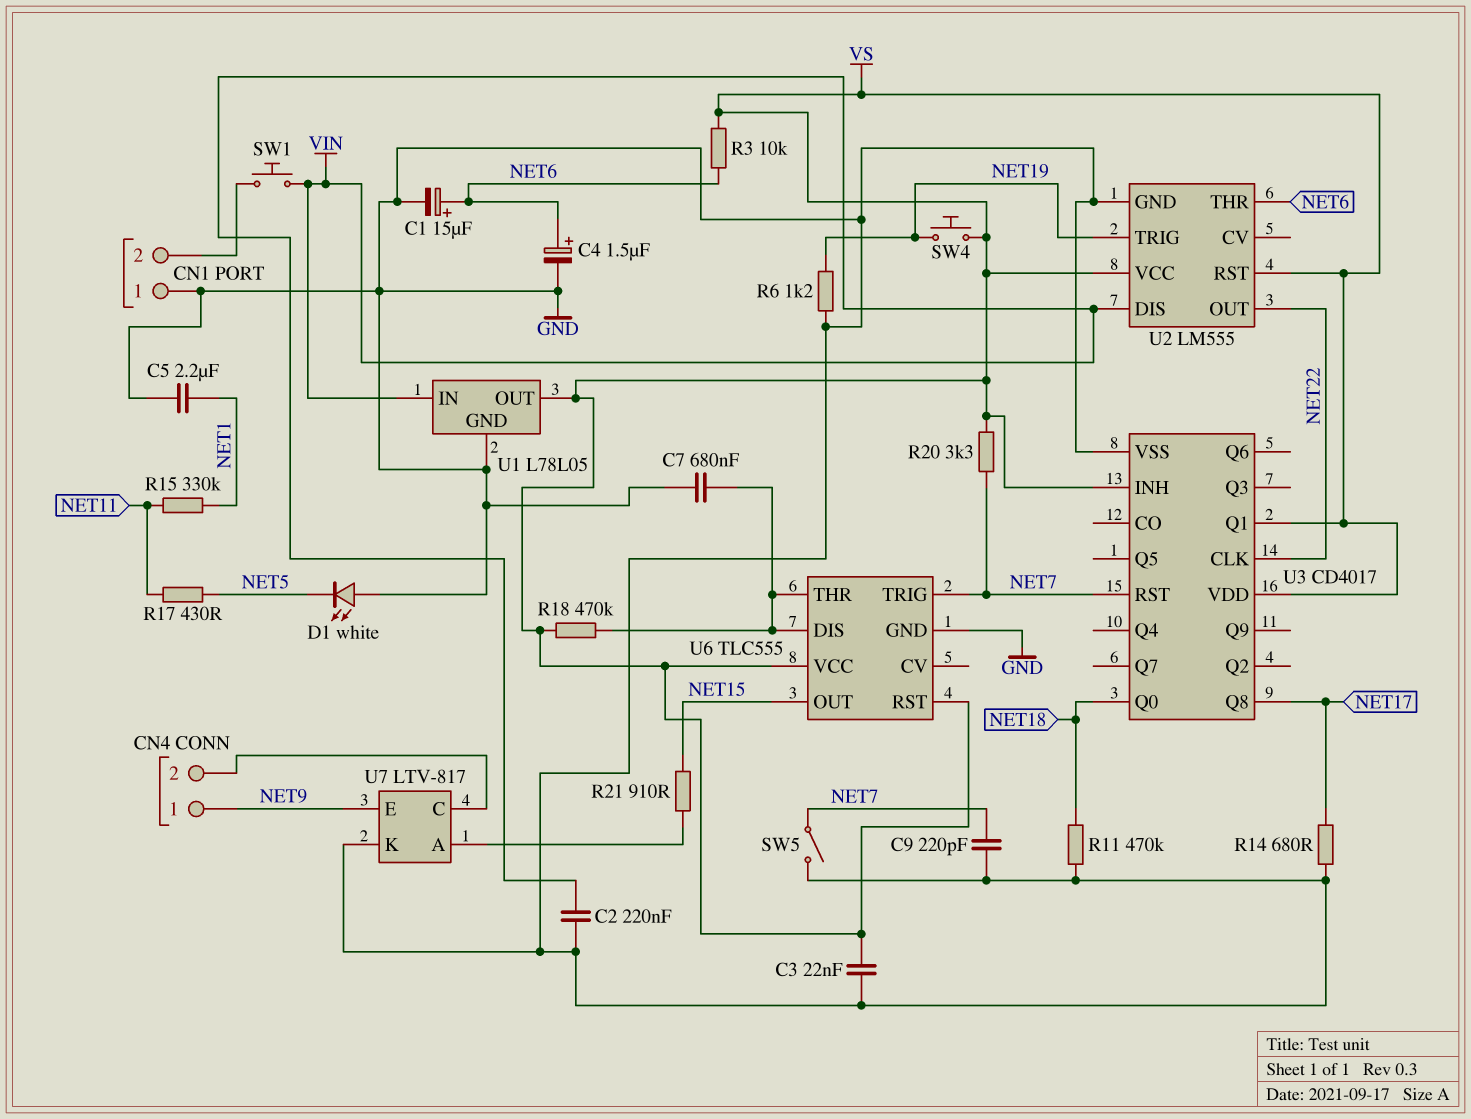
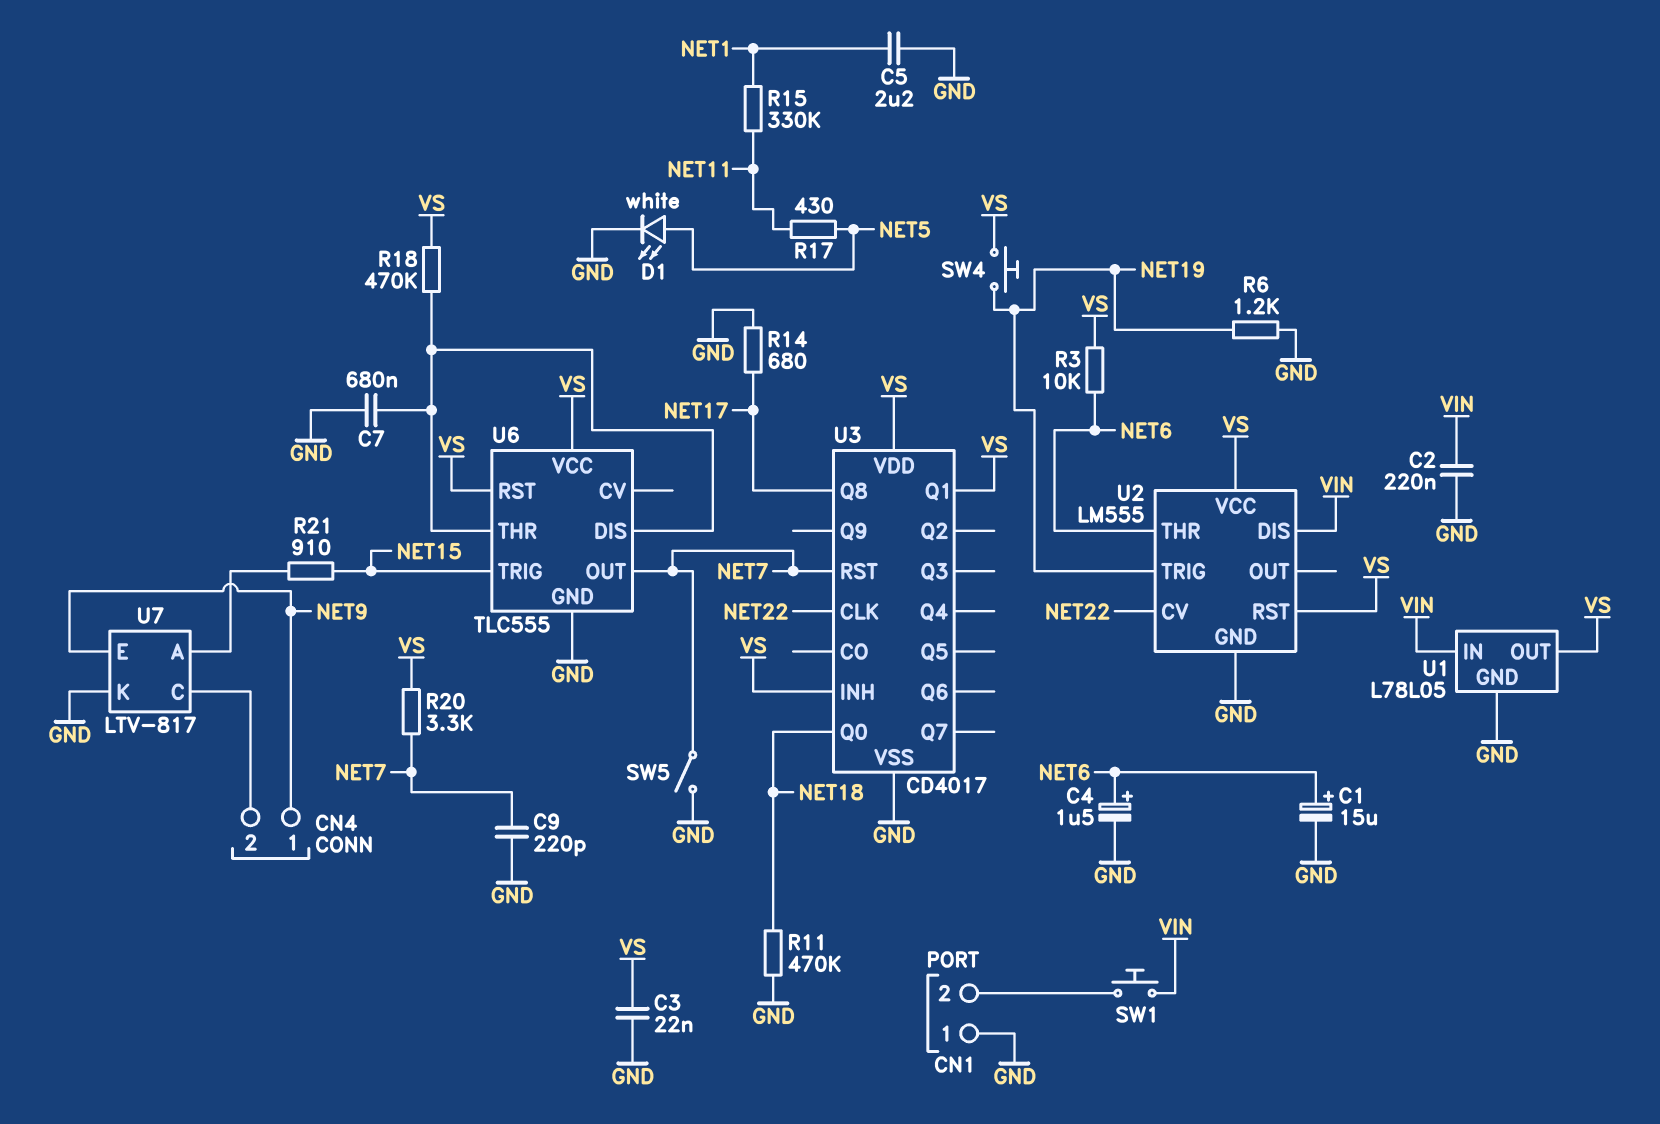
D1: LED white (A GND, K NET5) -> LED white (A NET5, K GND)
U2 pin CV: none -> NET22
U2 pin OUT: NET22 -> none
U6 pin OUT: NET15 -> NET7
U6 pin TRIG: NET7 -> NET15

